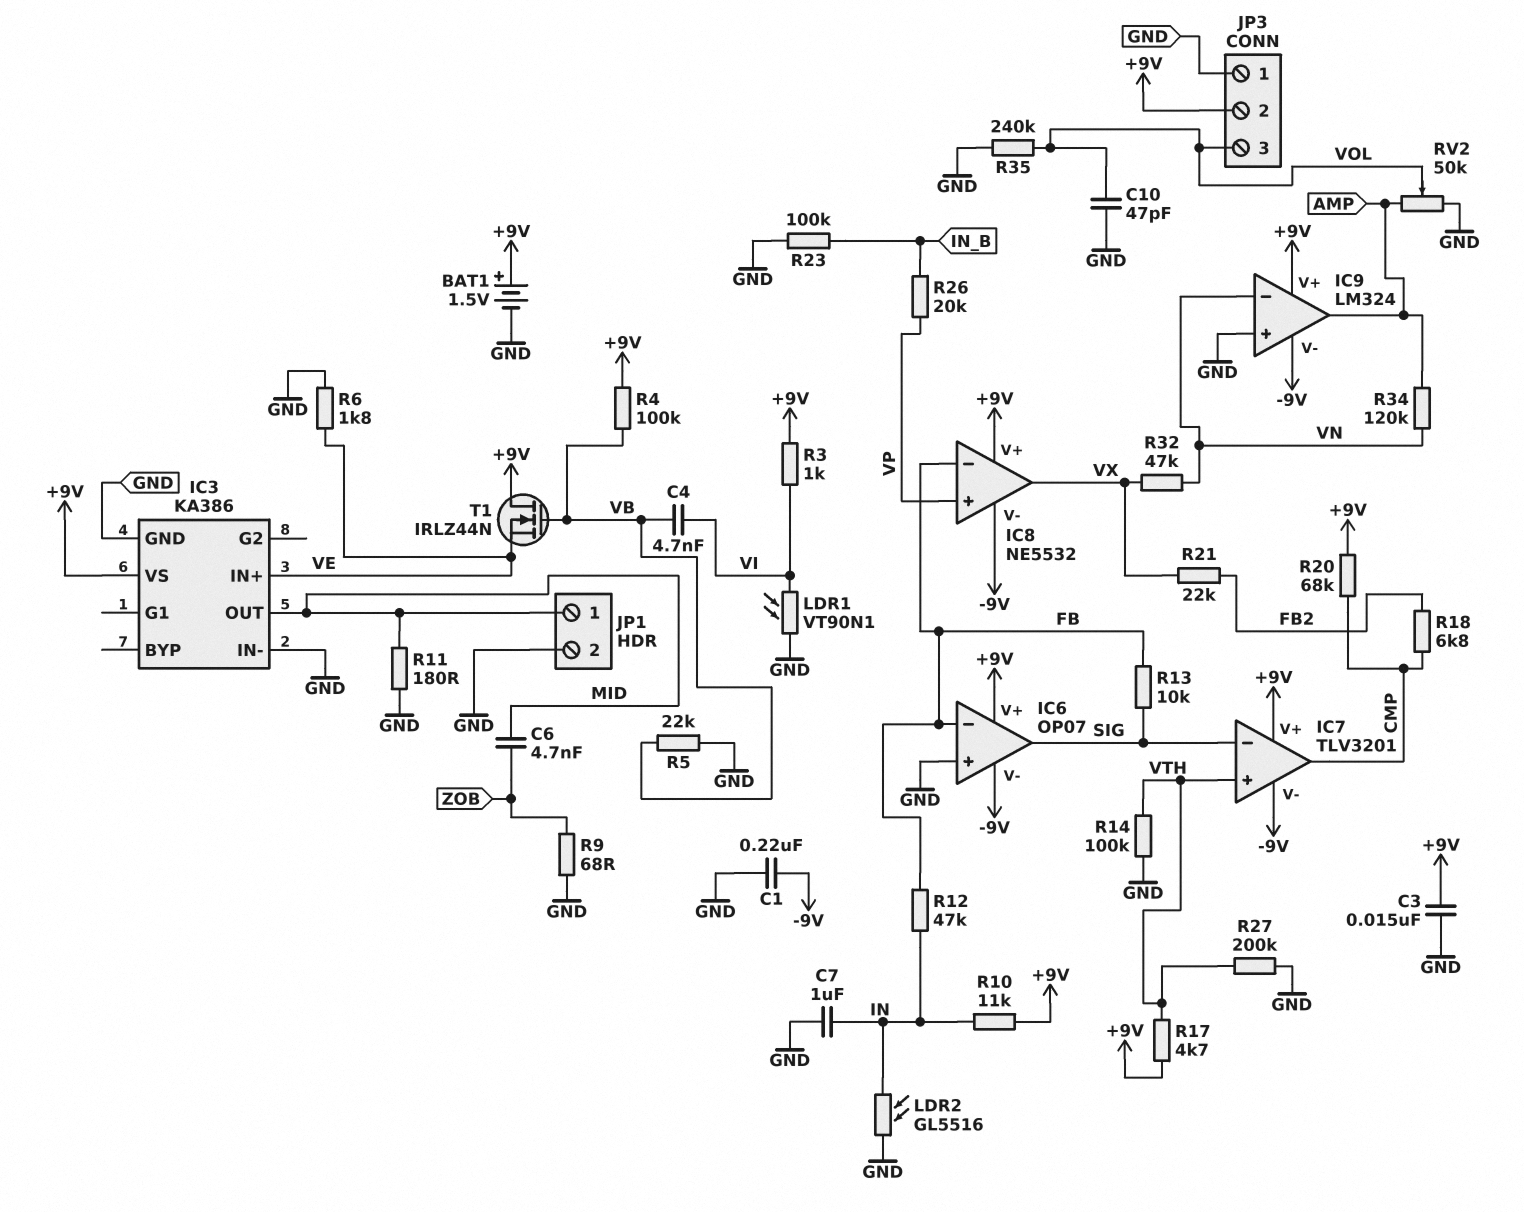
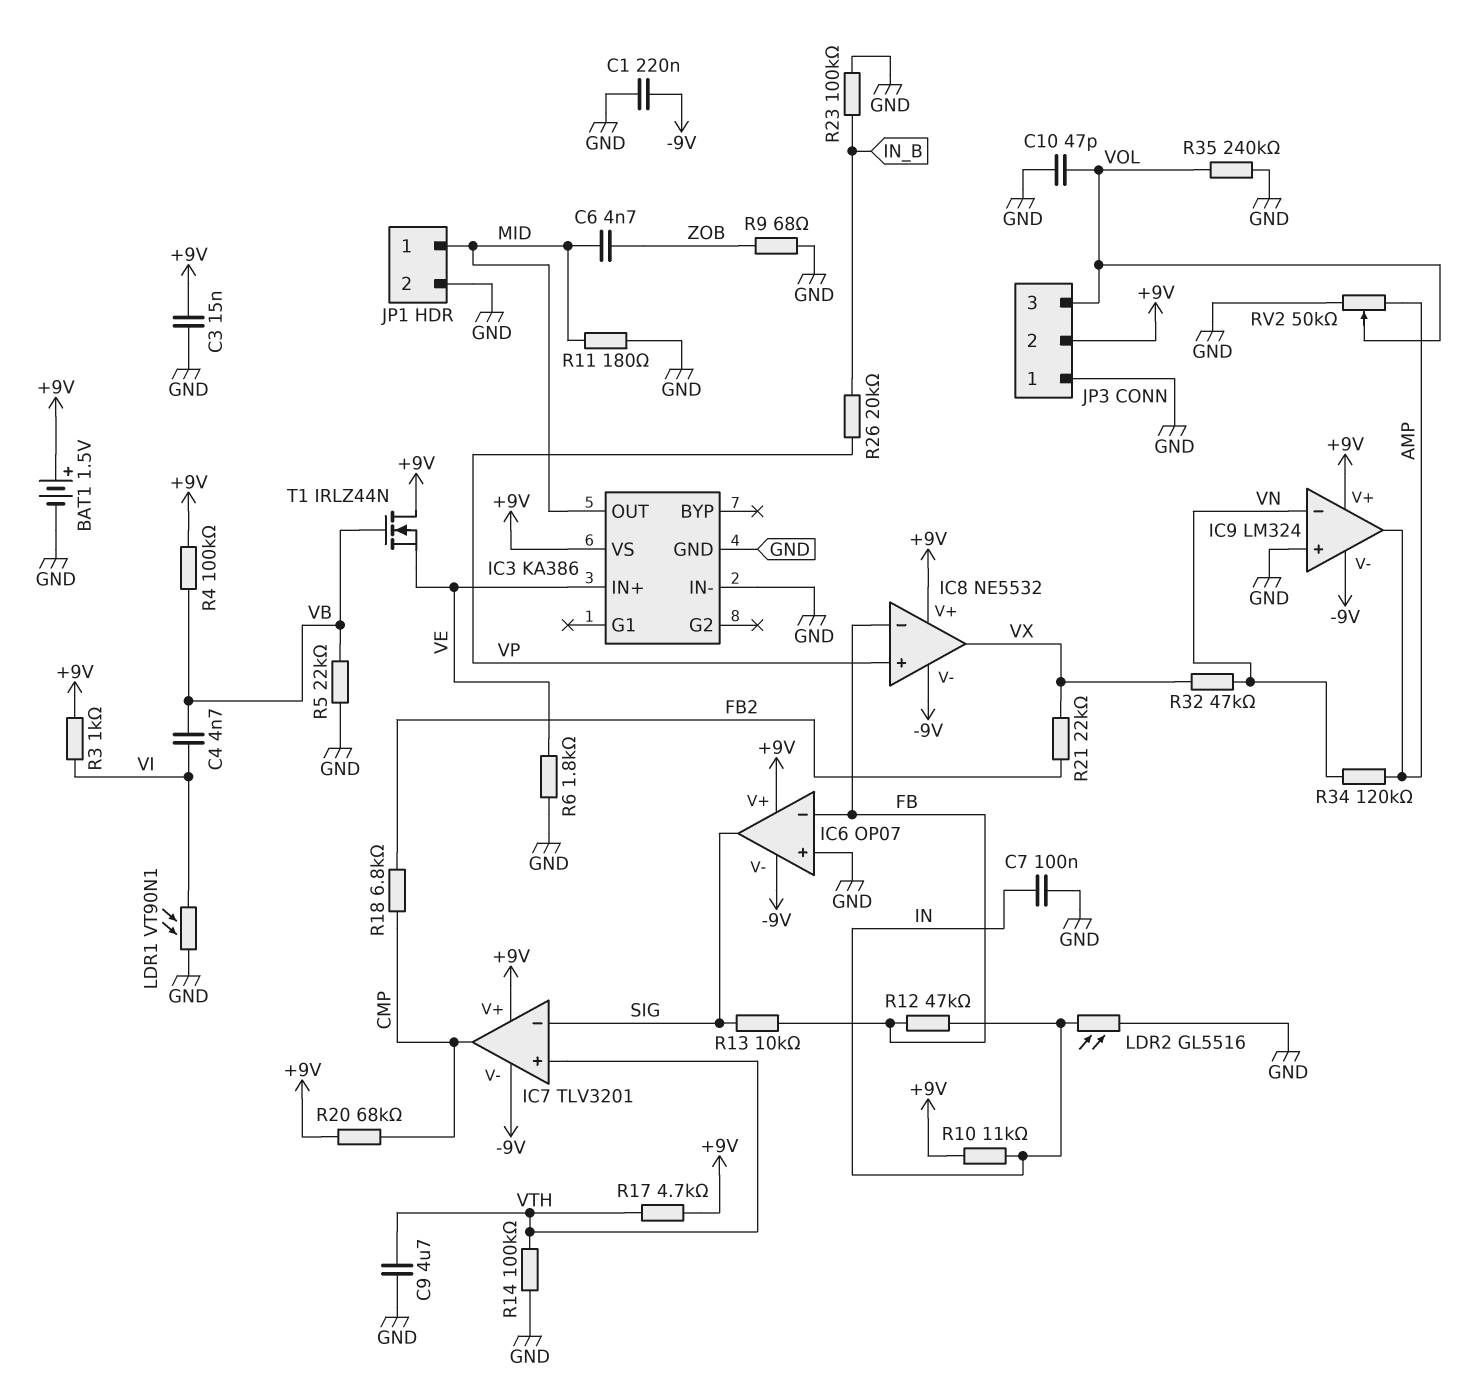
C7: 1uF (GND, IN) -> 100nF (GND, IN)
C9: none -> 4.7uF (GND, VTH)
R27: 200k (GND, VTH) -> none

